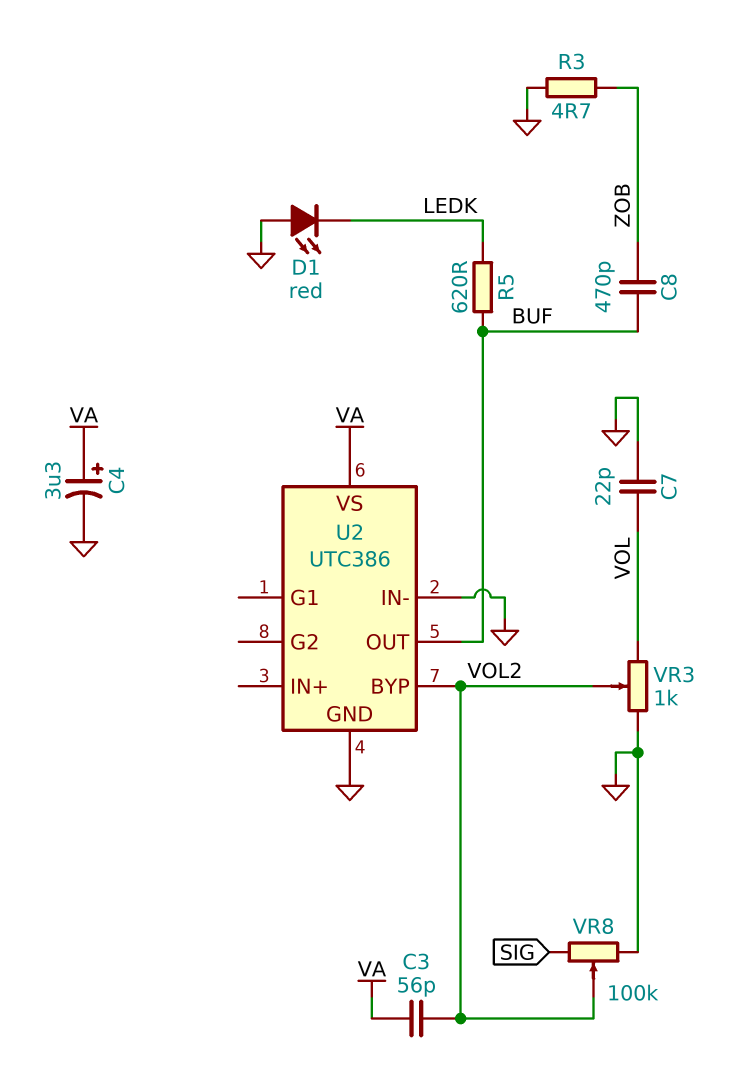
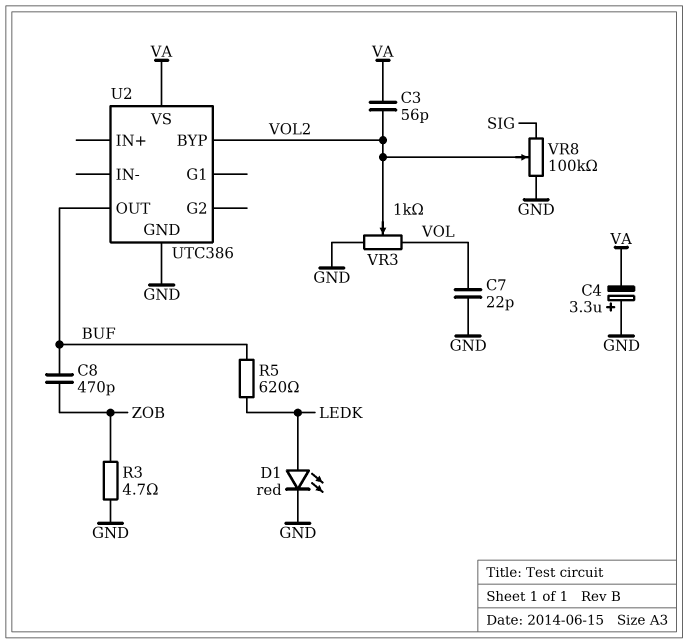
C4: 3.3uF (plus VA, minus GND) -> 3.3uF (plus GND, minus VA)
D1: LED red (A GND, K LEDK) -> LED red (A LEDK, K GND)
U2 pin IN-: GND -> none

